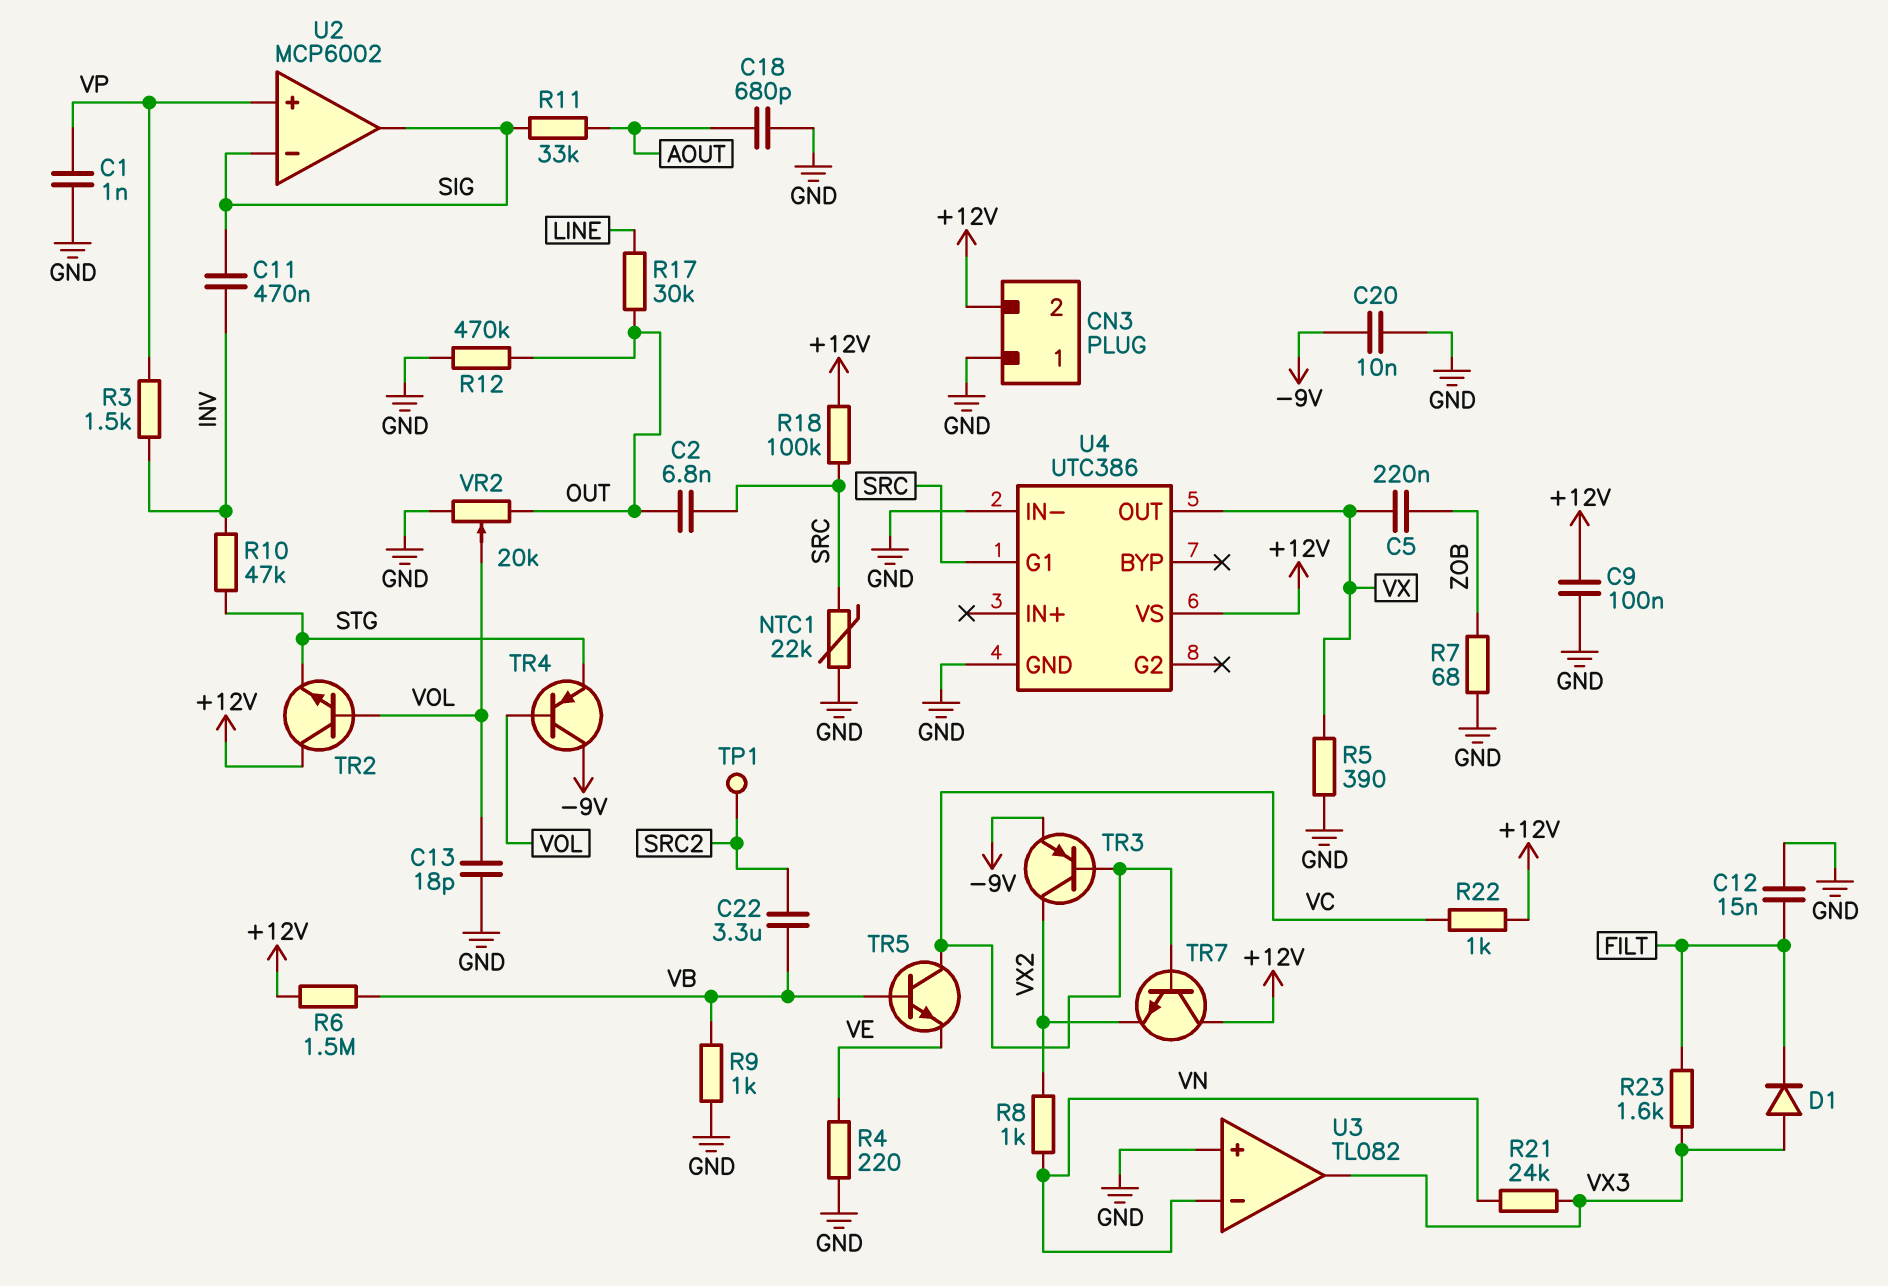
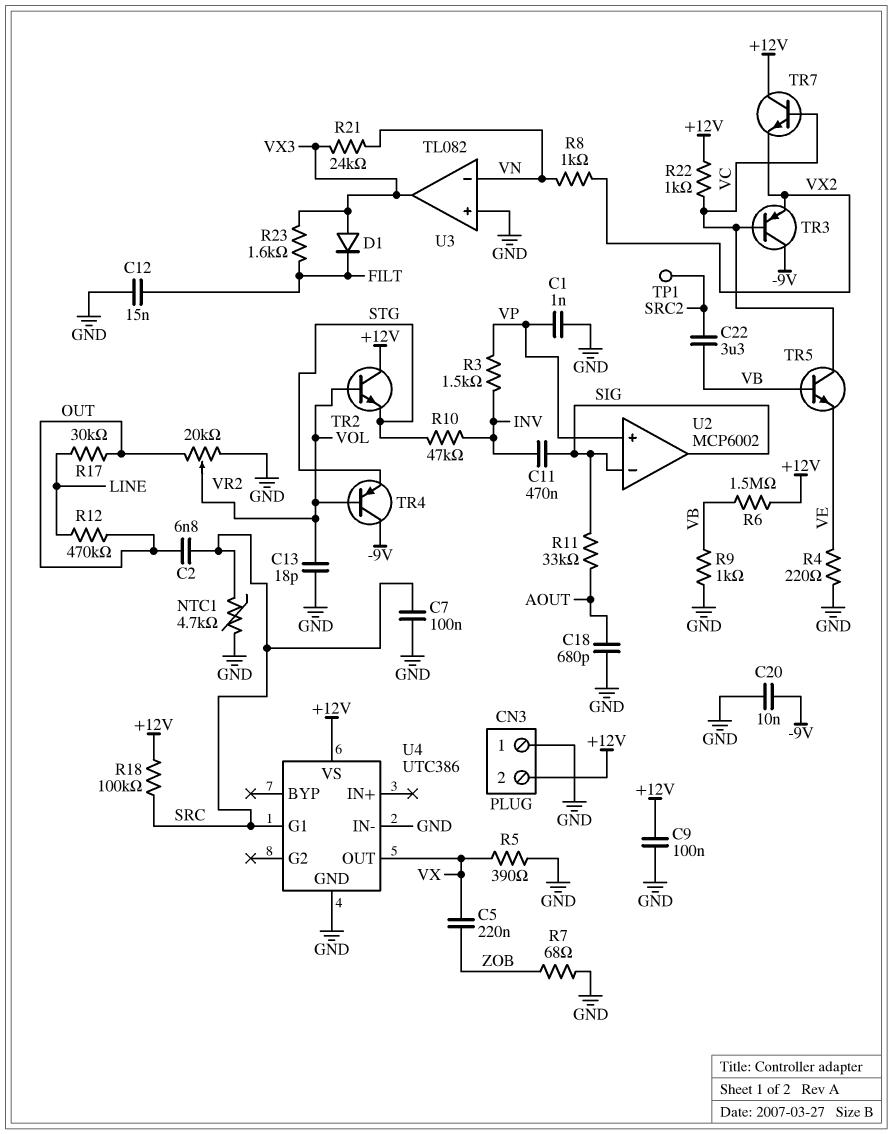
C7: none -> 100nF (GND, SRC)
NTC1: 22k (GND, SRC) -> 4.7k (GND, SRC)
R12: 470k (GND, OUT) -> 470k (LINE, OUT)
TR3: PNP (B VC, C VX2, E -9V) -> PNP (B VC, C -9V, E VX2)

